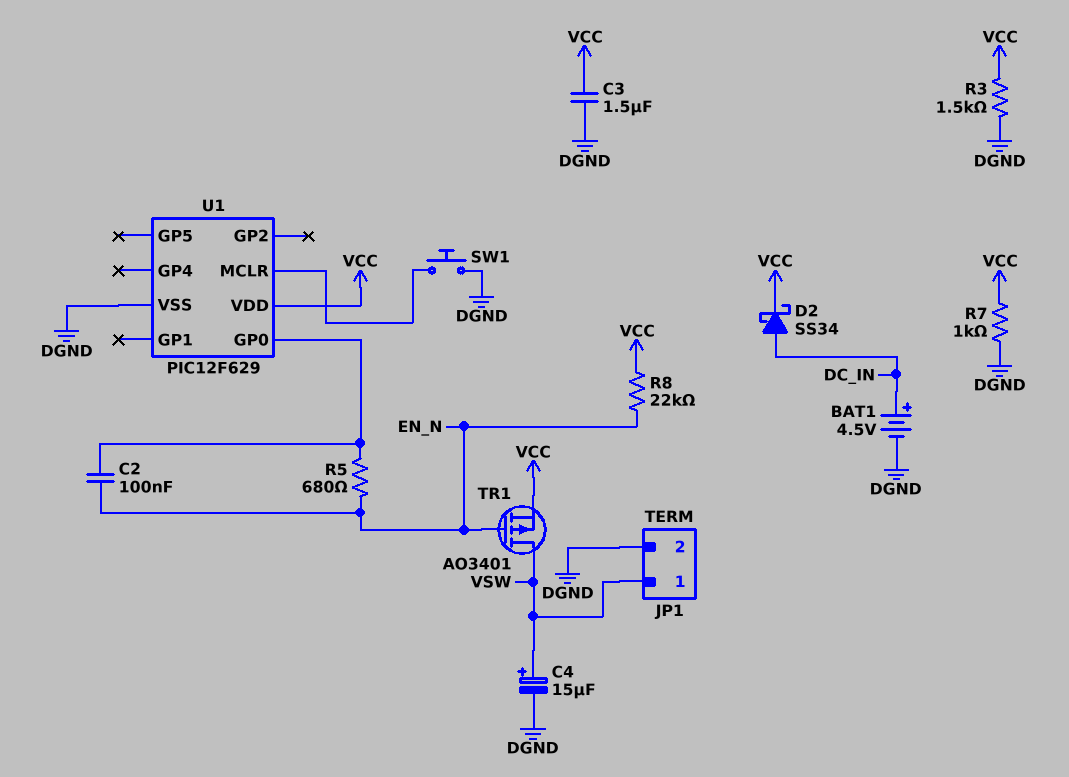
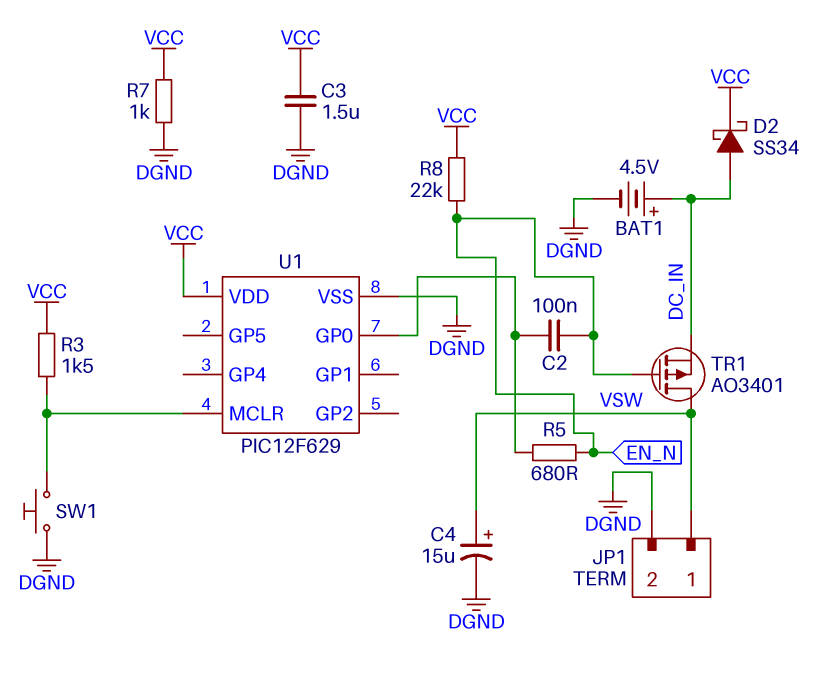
R3: 1.5k (DGND, VCC) -> 1.5k (U1/MCLR, VCC)
TR1: PMOS AO3401 (G EN_N, D VSW, S VCC) -> PMOS AO3401 (G EN_N, D VSW, S DC_IN)

